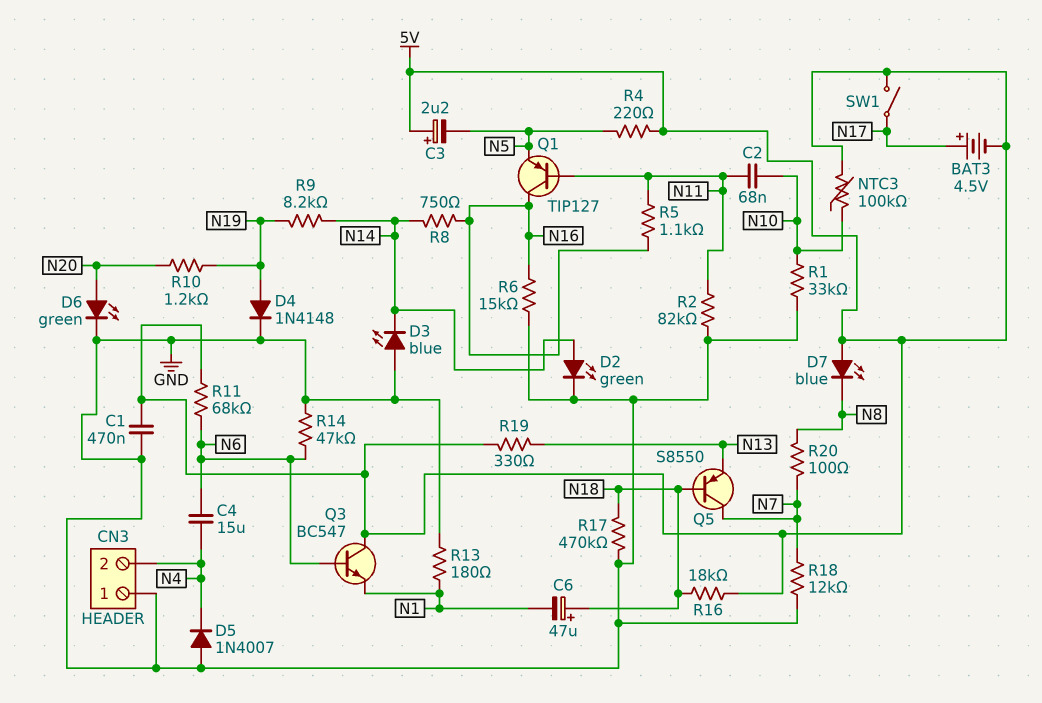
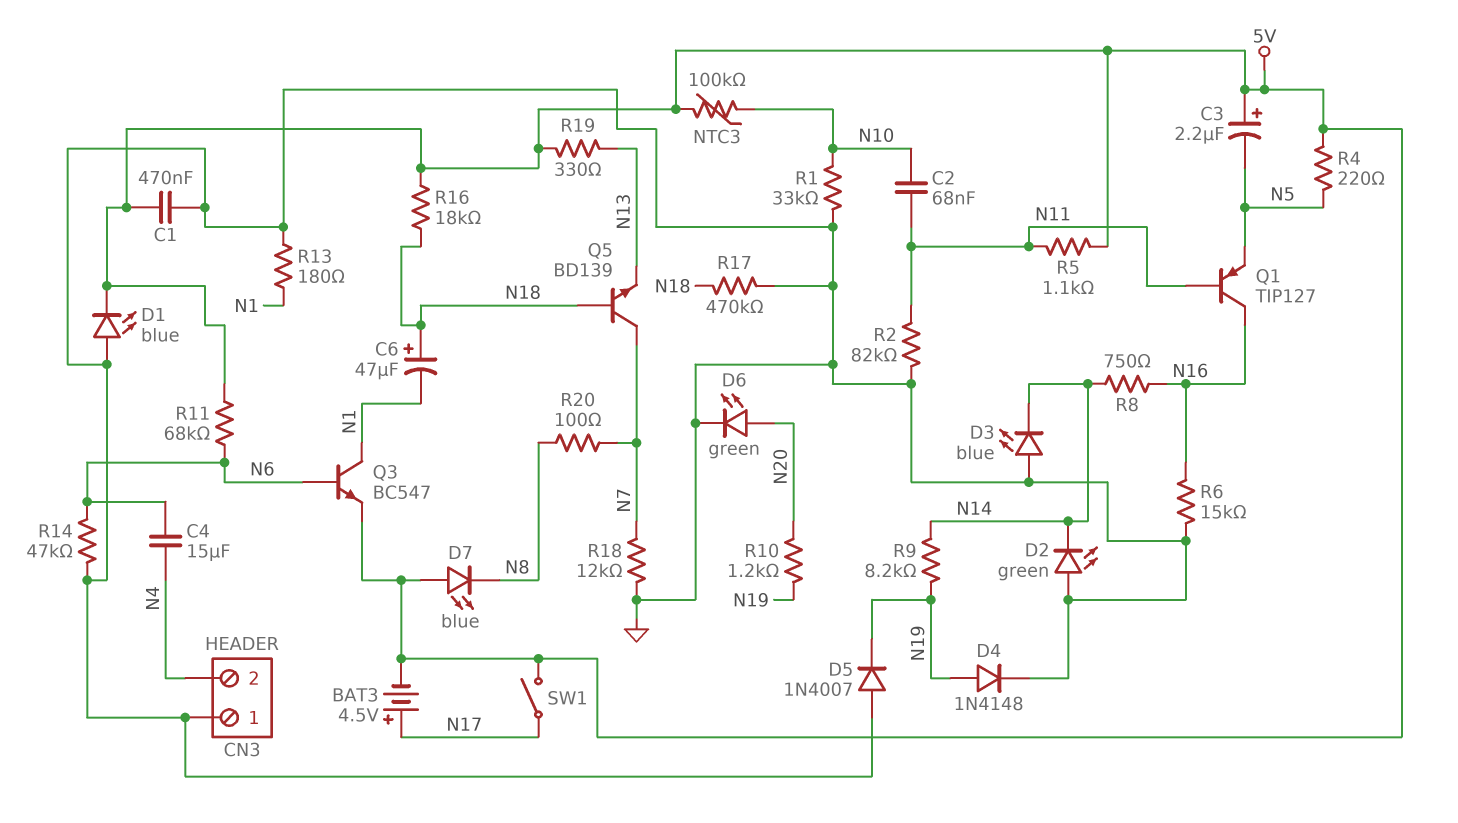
D1: none -> LED blue (A GND, K 5V)
D2: LED green (A N14, K GND) -> LED green (A GND, K N14)
D5: diode 1N4007 (A GND, K N4) -> diode 1N4007 (A GND, K N19)
Q3: NPN BC547 (B N6, C 5V, E N1) -> NPN BC547 (B N6, C N1, E 5V)
Q5: PNP S8550 (B N18, C N7, E N13) -> NPN BD139 (B N18, C N7, E N13)
R5: 1.1k (N11, N16) -> 1.1k (5V, N11)

